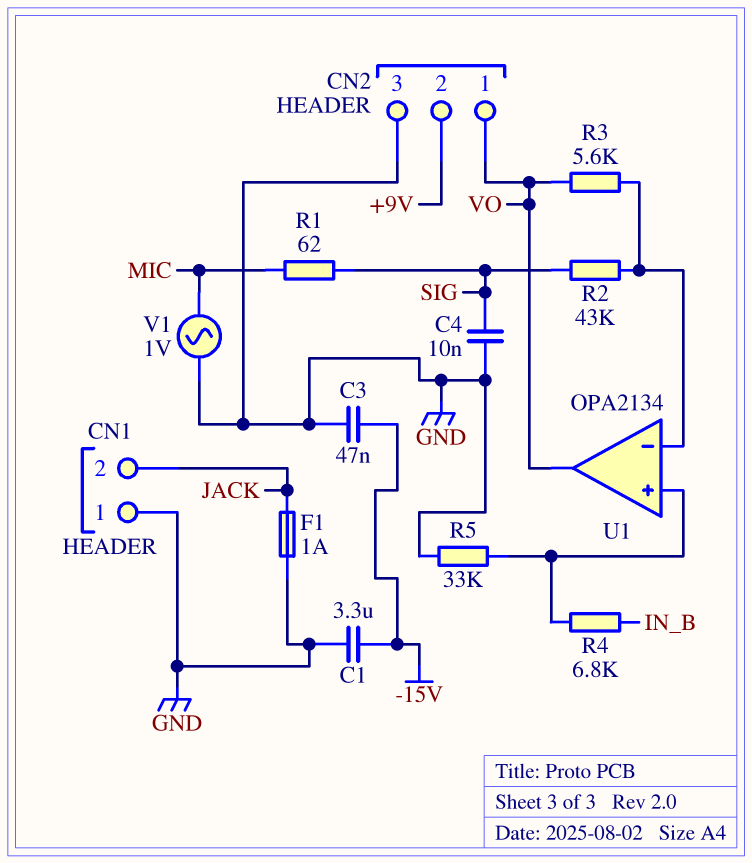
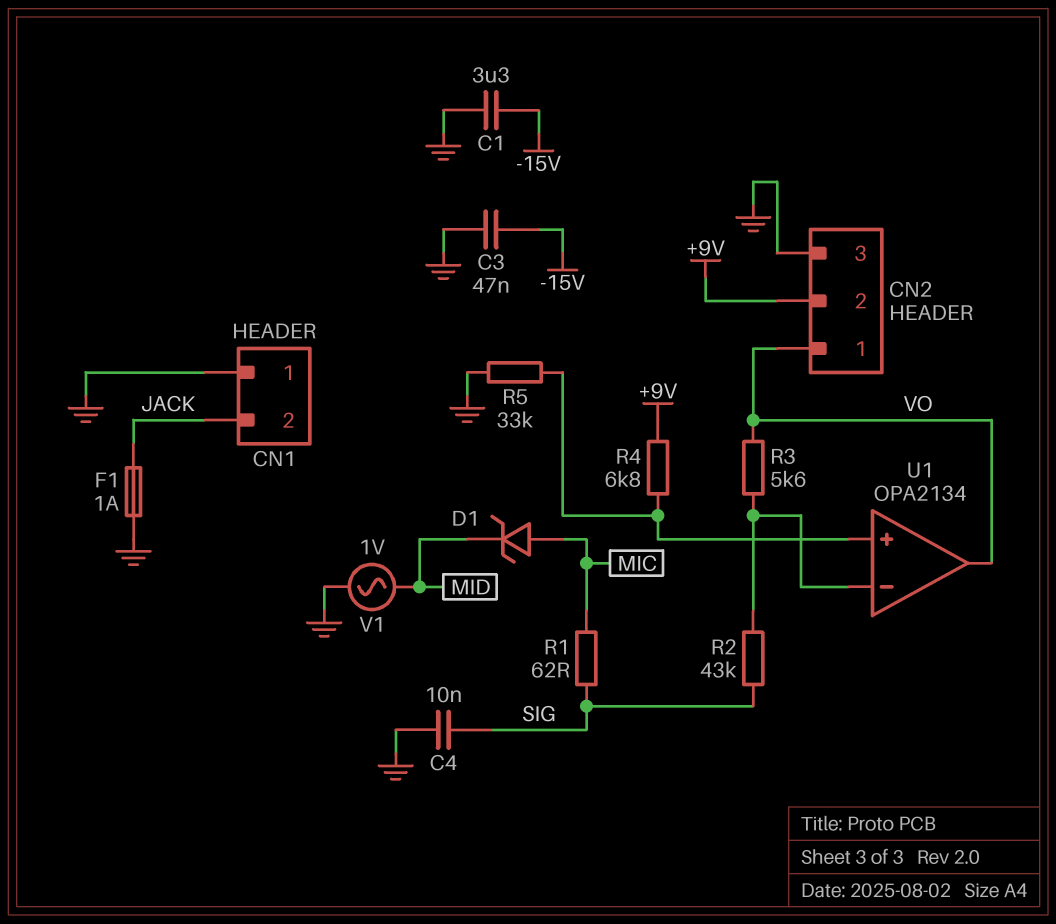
D1: none -> zener (A MIC, K MID)
R4: 6.8k (IN_B, U1/in+) -> 6.8k (+9V, U1/in+)
V1: AC 1V (GND, MIC) -> AC 1V (GND, MID)

